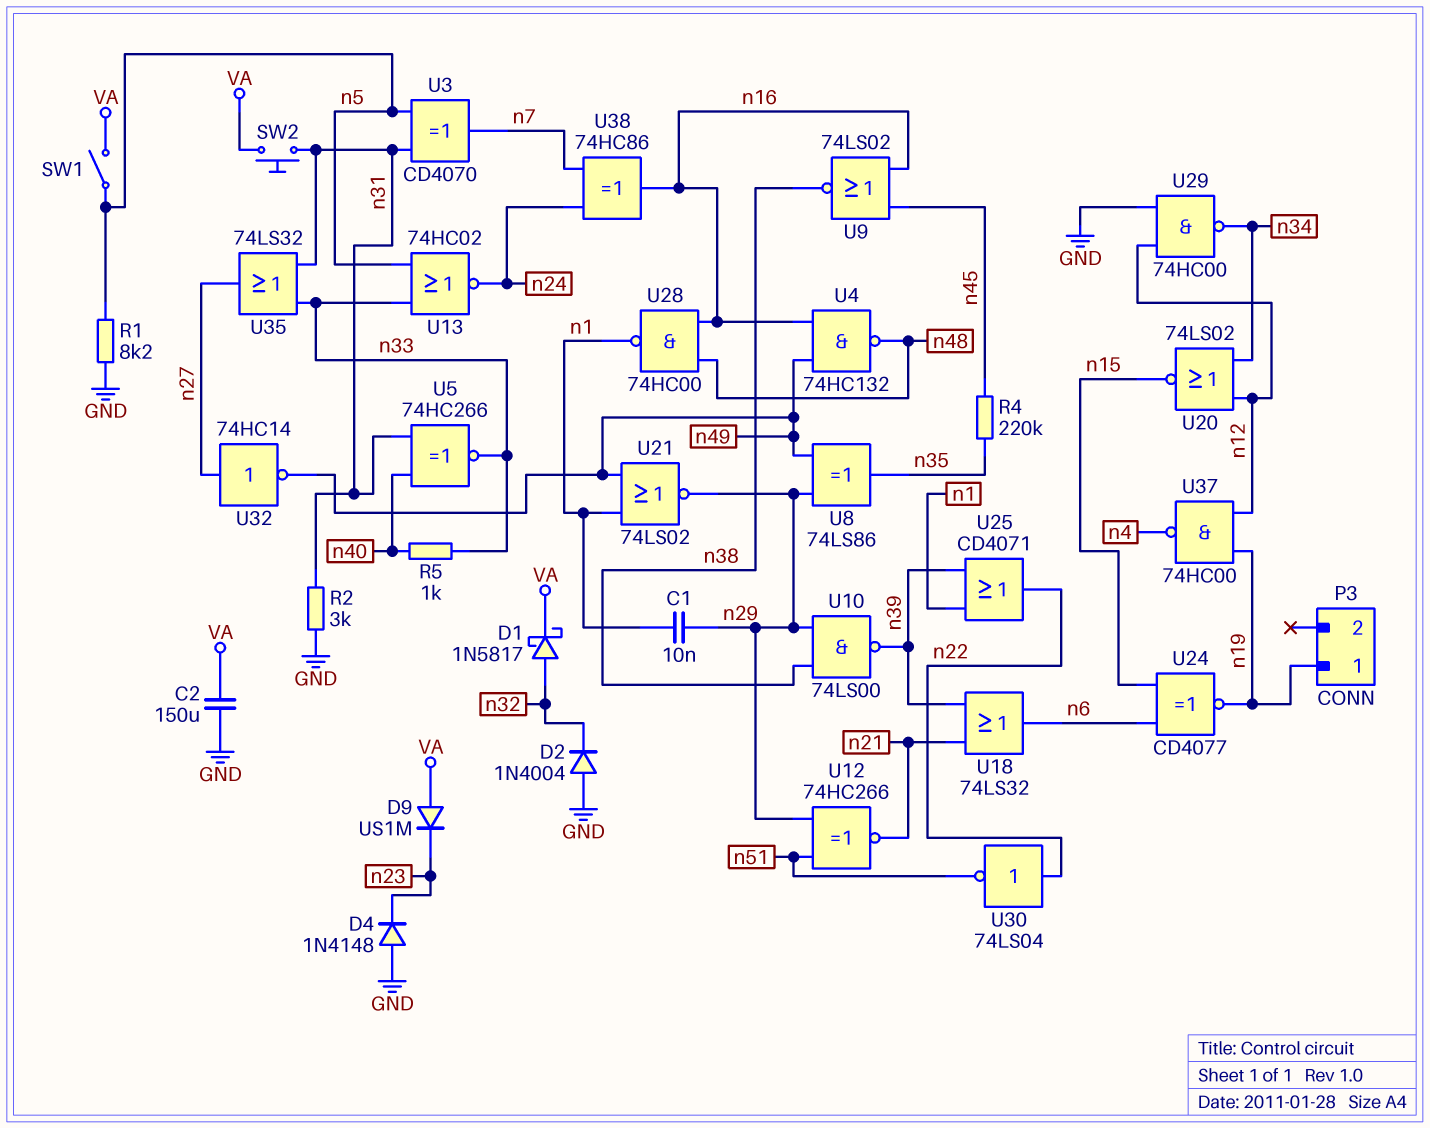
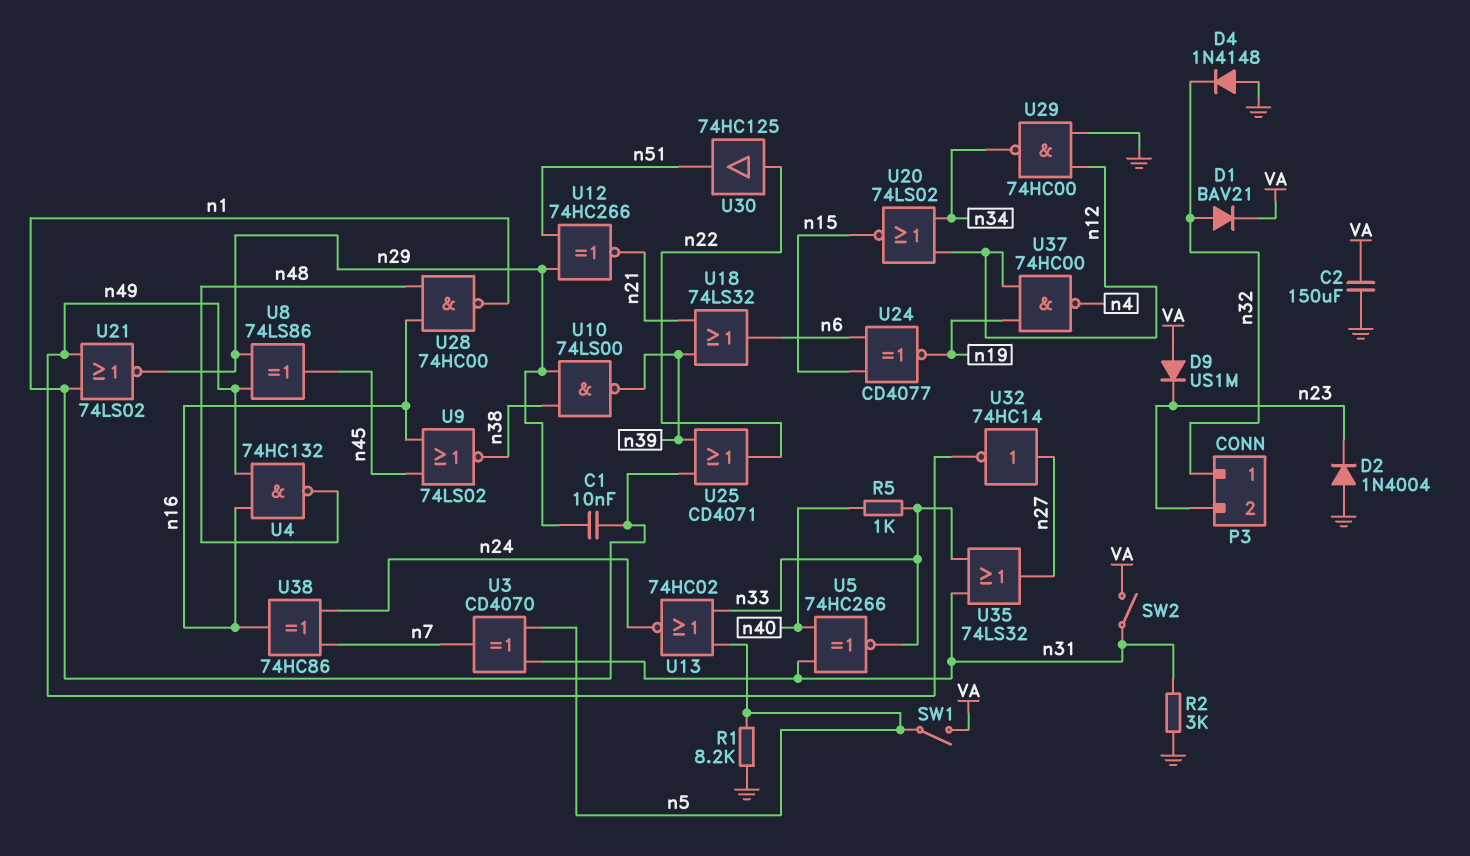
D1: schottky 1N5817 (A n32, K VA) -> diode BAV21 (A n32, K VA)
D2: diode 1N4004 (A GND, K n32) -> diode 1N4004 (A GND, K n23)
D4: diode 1N4148 (A GND, K n23) -> diode 1N4148 (A GND, K n32)
P3 pin 1: n19 -> n32
P3 pin 2: none -> n23
R4: 220k (n35, n45) -> none
SW2: button (VA, n31) -> switch (VA, n31)
U8: XOR 74LS86 (in n29, in n49, out n35) -> XOR 74LS86 (in n29, in n49, out n45)
U30: NOT 74LS04 (in n22, out n51) -> buffer 74HC125 (in n22, out n51)

